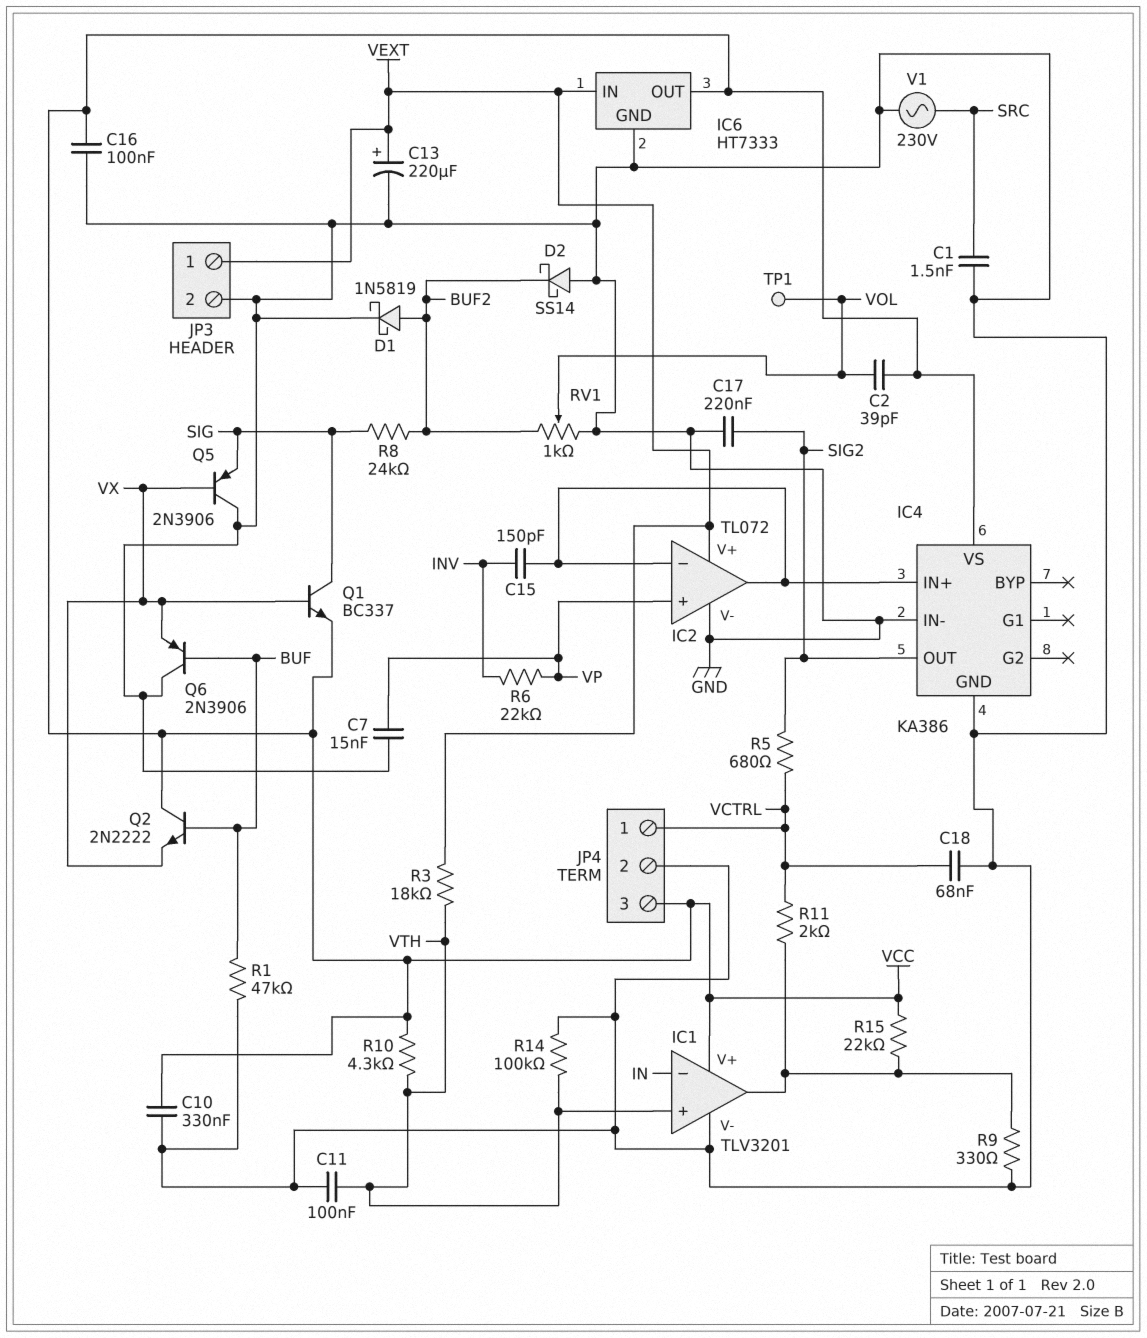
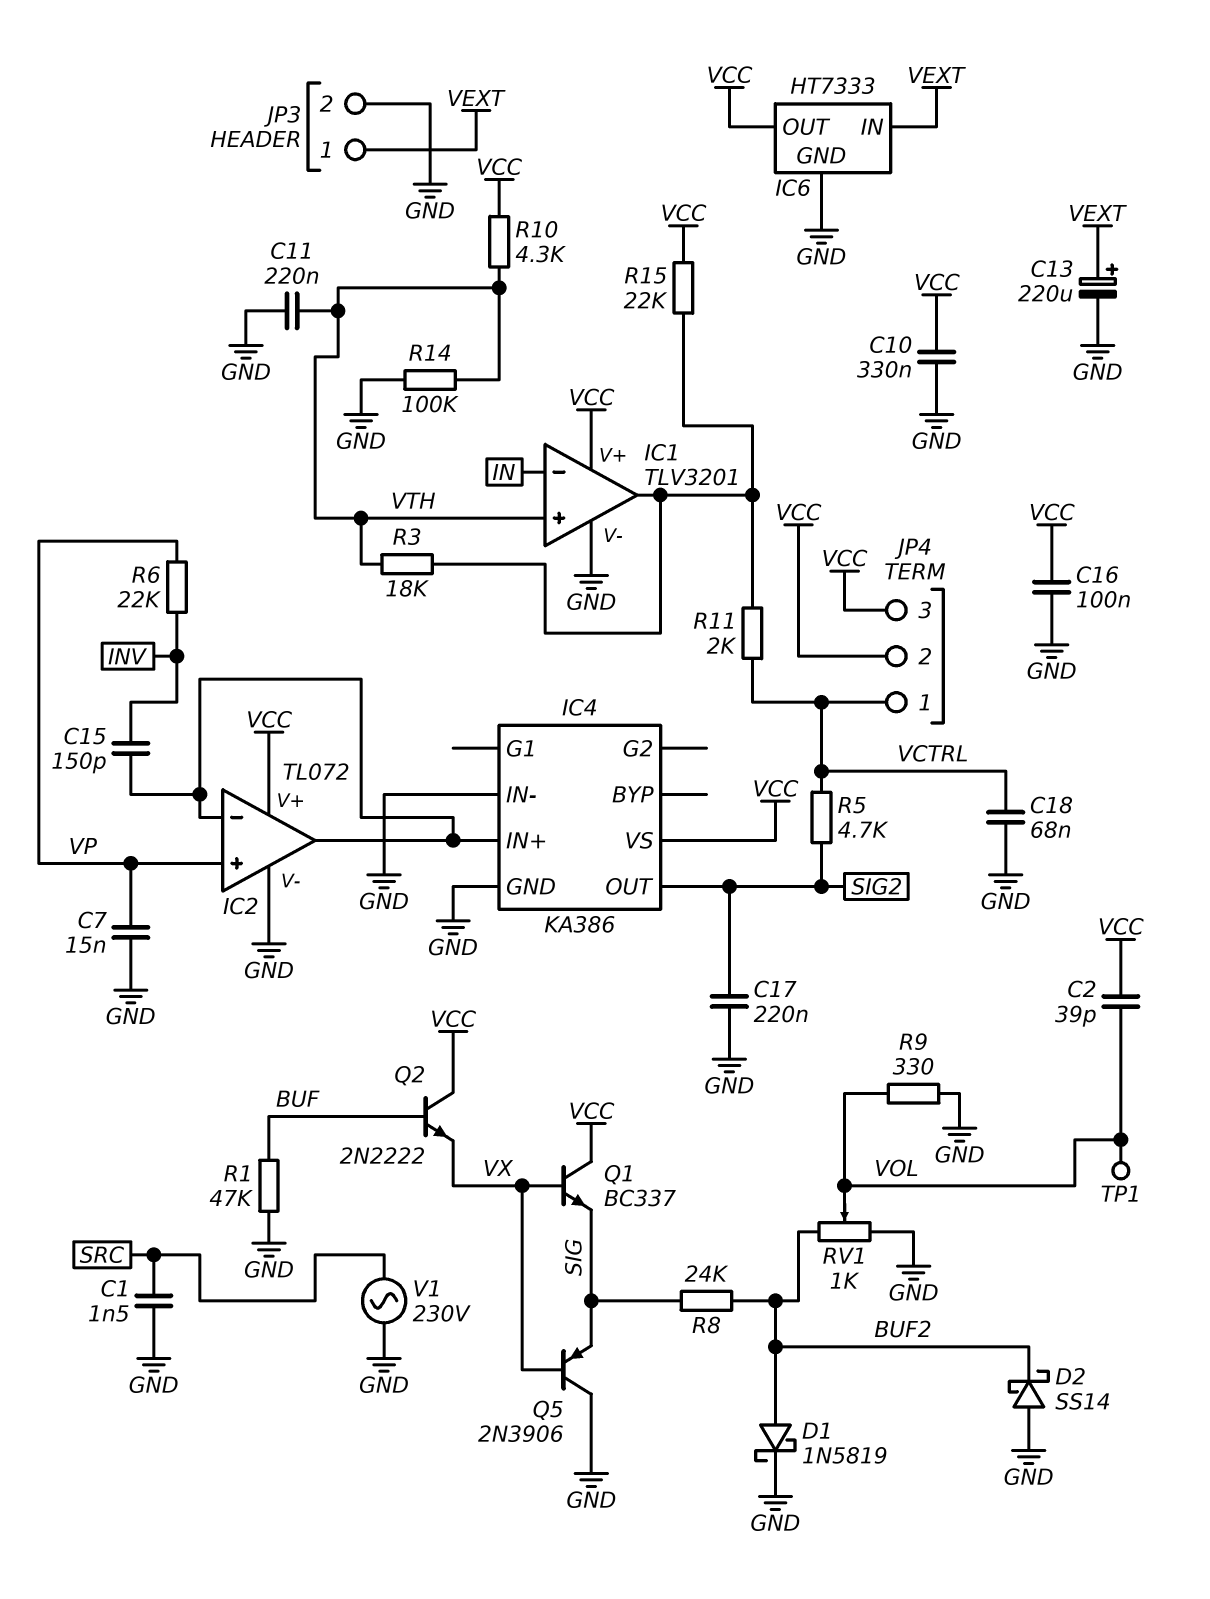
C11: 100nF (GND, VTH) -> 220nF (GND, VTH)
IC2 pin V+: VEXT -> VCC
JP4 pin 2: GND -> VCC
Q1: NPN BC337 (B VX, C SIG, E VCC) -> NPN BC337 (B VX, C VCC, E SIG)
Q6: PNP 2N3906 (B BUF, C GND, E VX) -> none
R3: 18k (VEXT, VTH) -> 18k (IC1/out, VTH)
R5: 680 (SIG2, VCTRL) -> 4.7k (SIG2, VCTRL)
R9: 330 (GND, IC1/out) -> 330 (GND, VOL)

